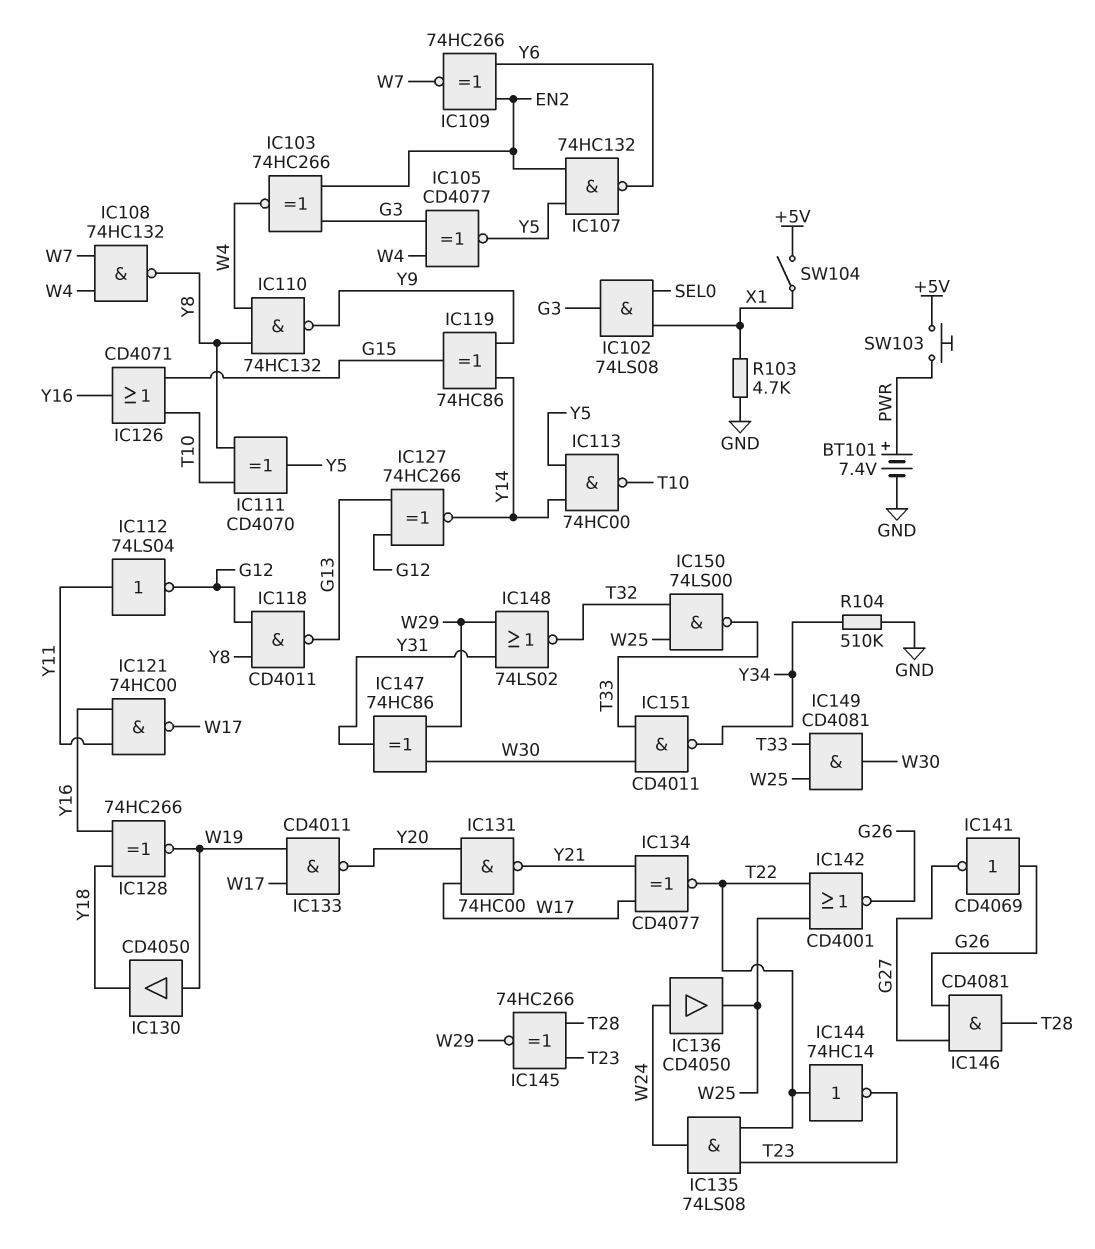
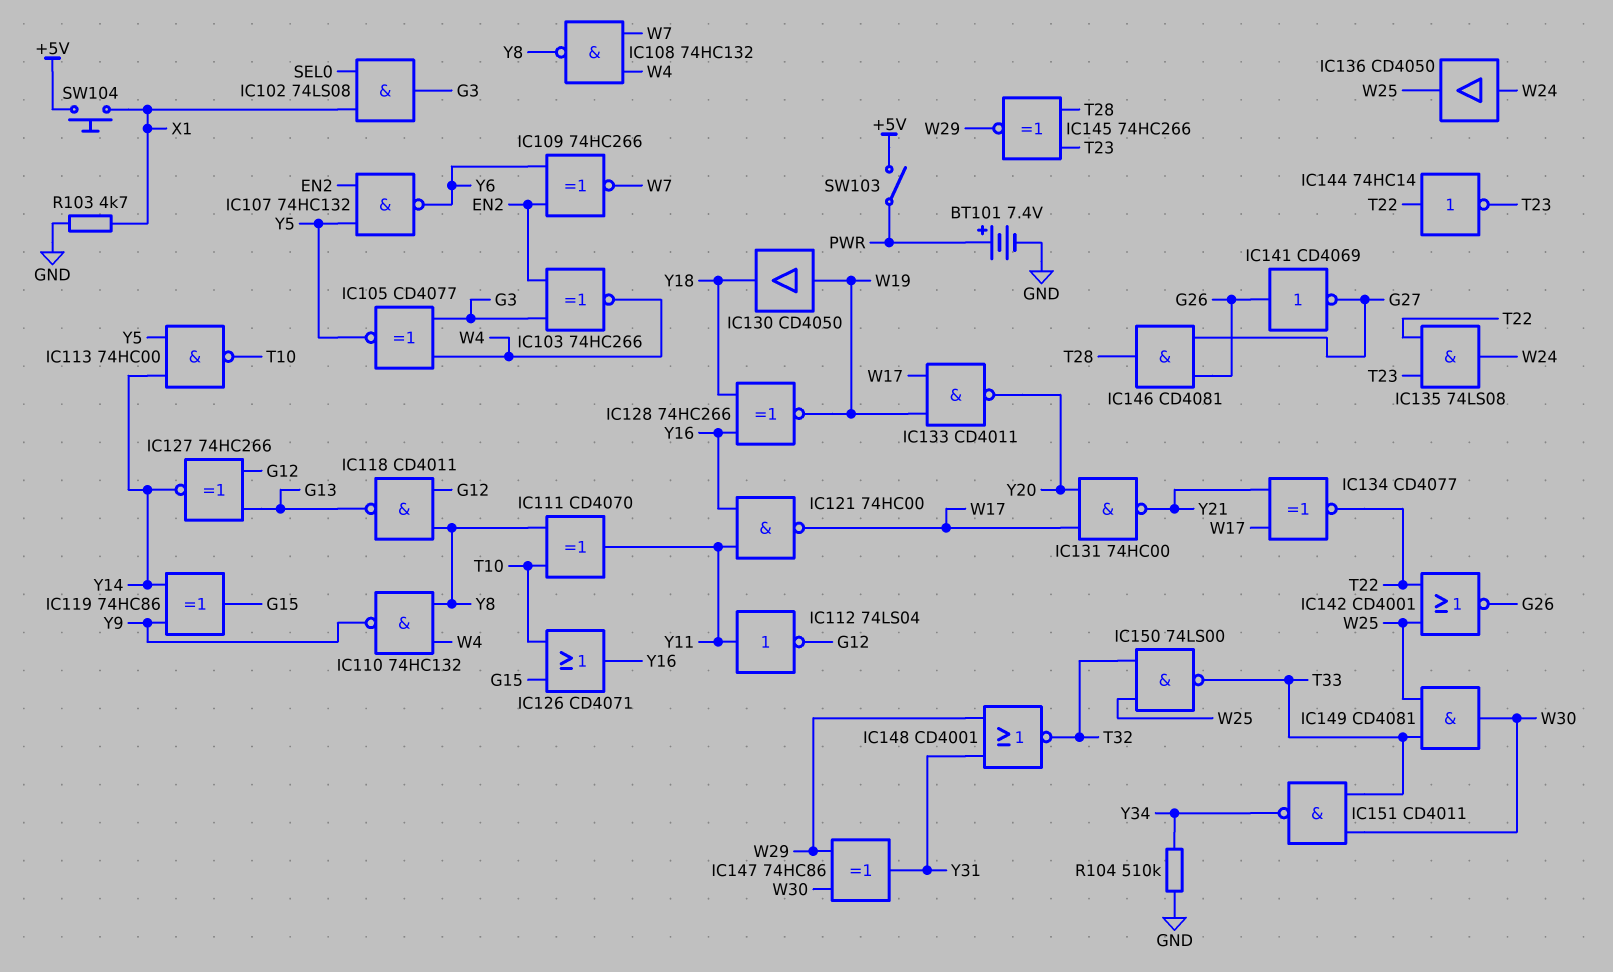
IC111: XOR CD4070 (in T10, in Y8, out Y5) -> XOR CD4070 (in T10, in Y8, out Y11)
IC148: NOR 74LS02 (in W29, in Y31, out T32) -> NOR CD4001 (in W29, in Y31, out T32)
SW103: button (+5V, PWR) -> switch (+5V, PWR)
SW104: switch (+5V, X1) -> button (+5V, X1)

